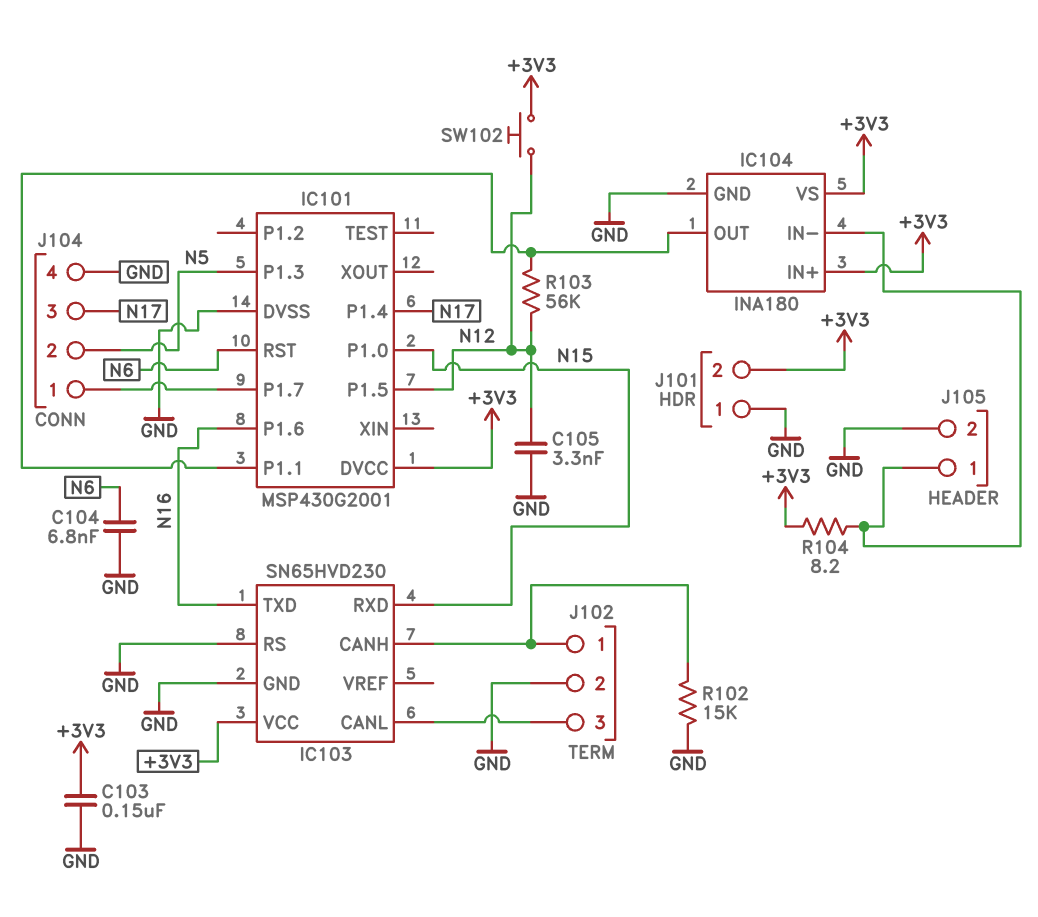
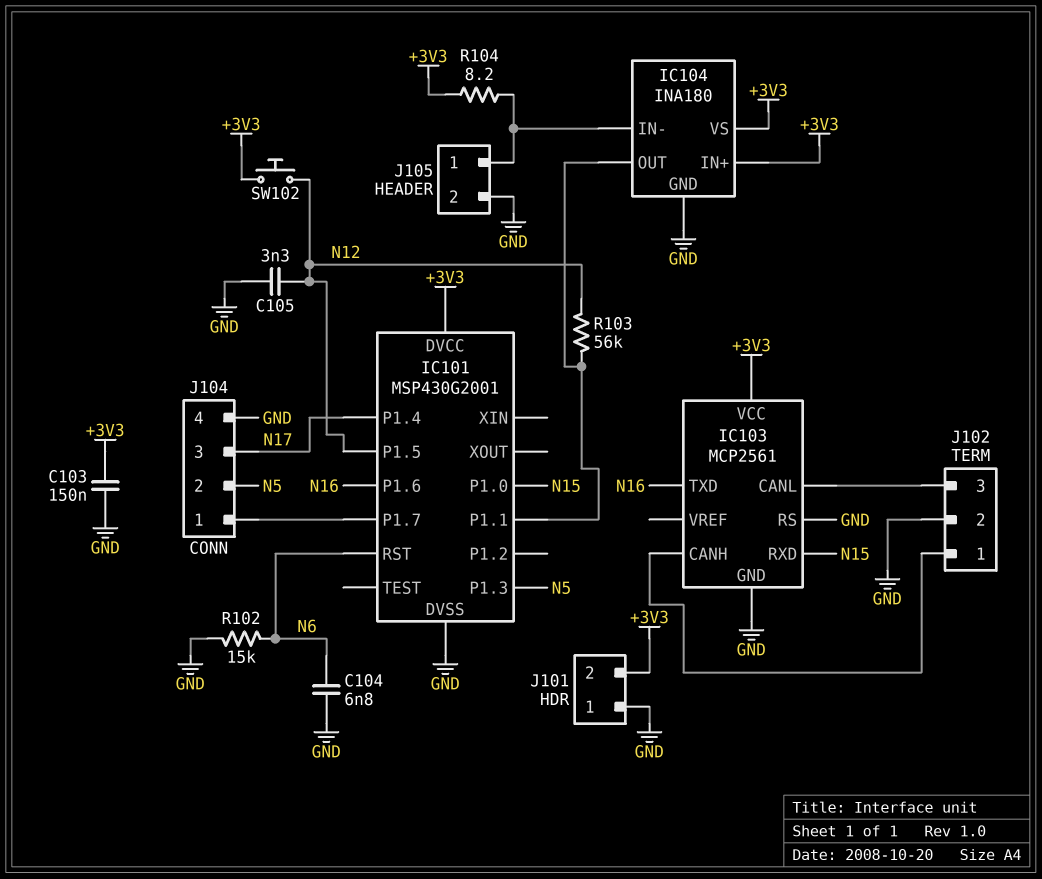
IC103: SN65HVD230 -> MCP2561
R102: 15k (GND, IC103/CANH) -> 15k (GND, N6)

